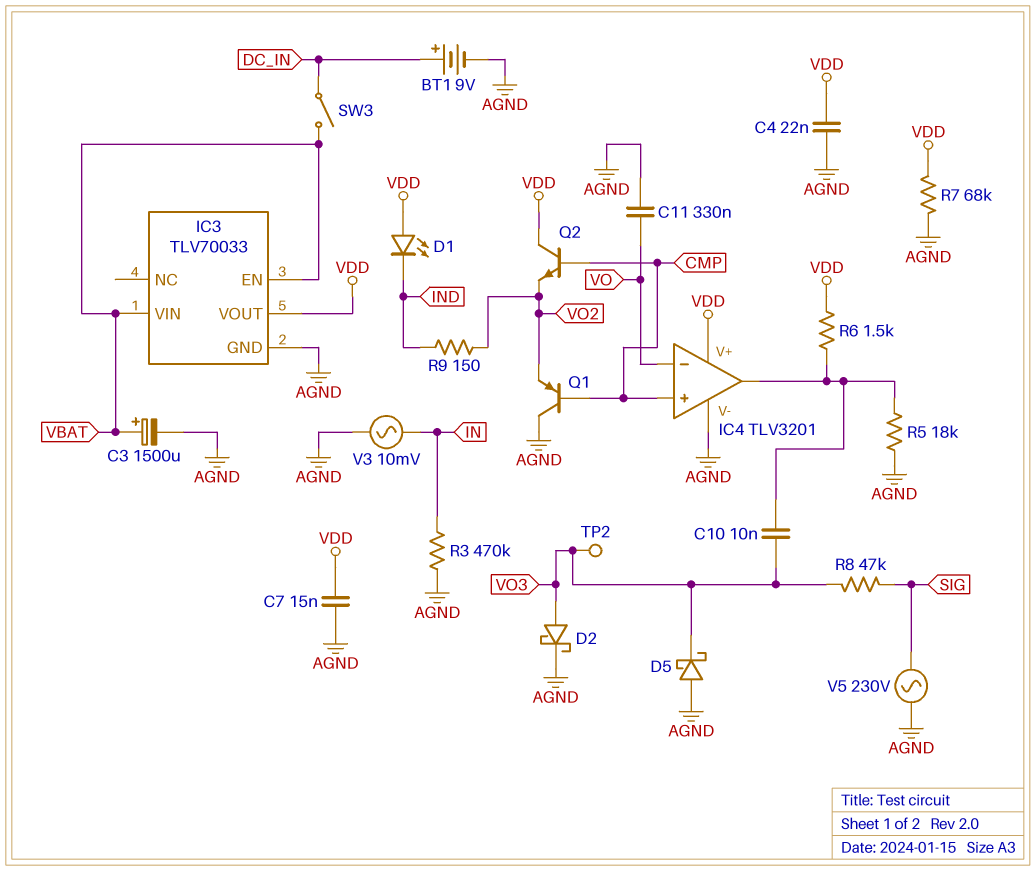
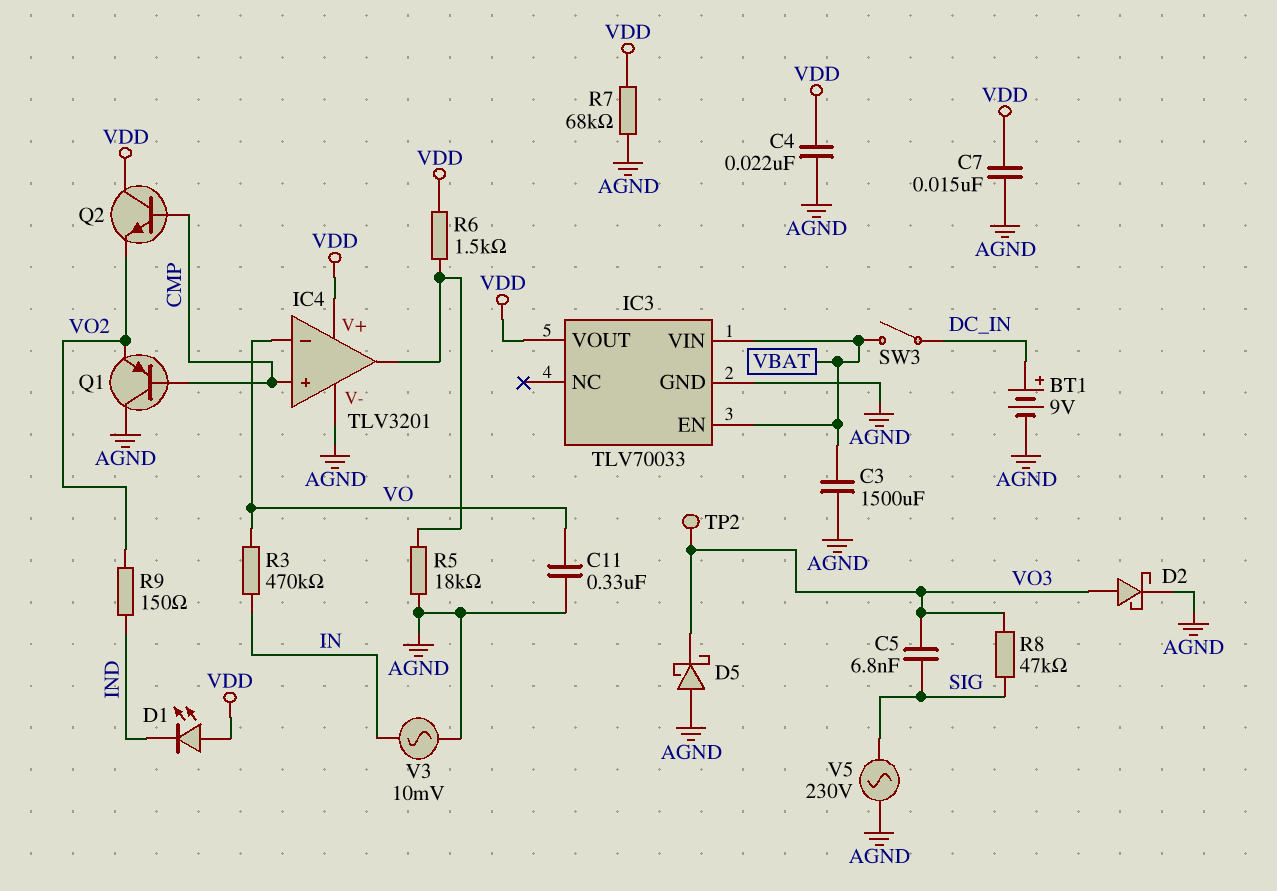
C3: 1500uF (plus VBAT, minus AGND) -> 1500uF (AGND, VBAT)
C5: none -> 6.8nF (SIG, VO3)
C10: 10nF (IC4/out, VO3) -> none
R3: 470k (AGND, IN) -> 470k (IN, VO)

